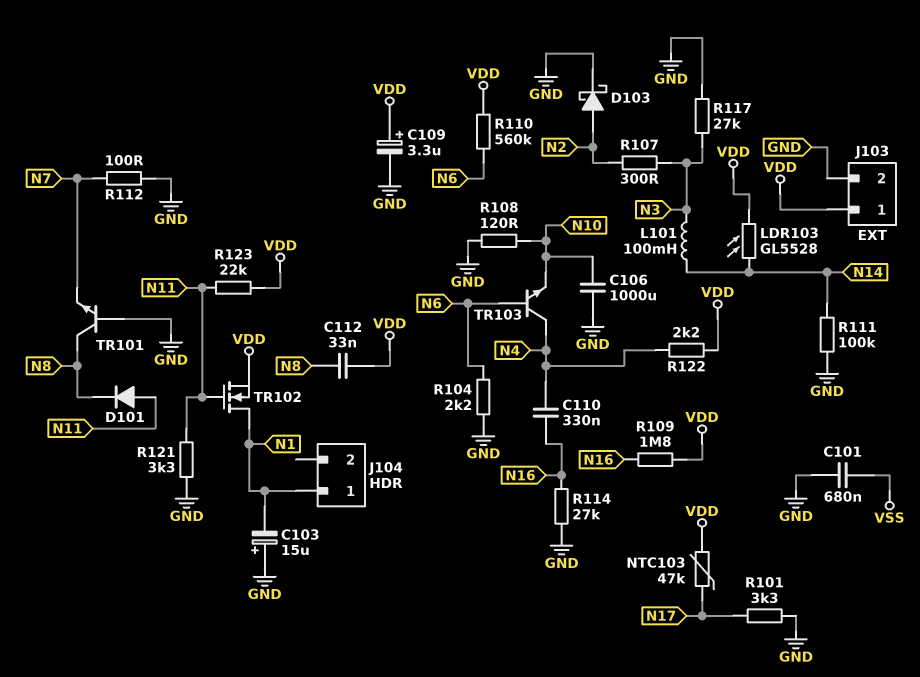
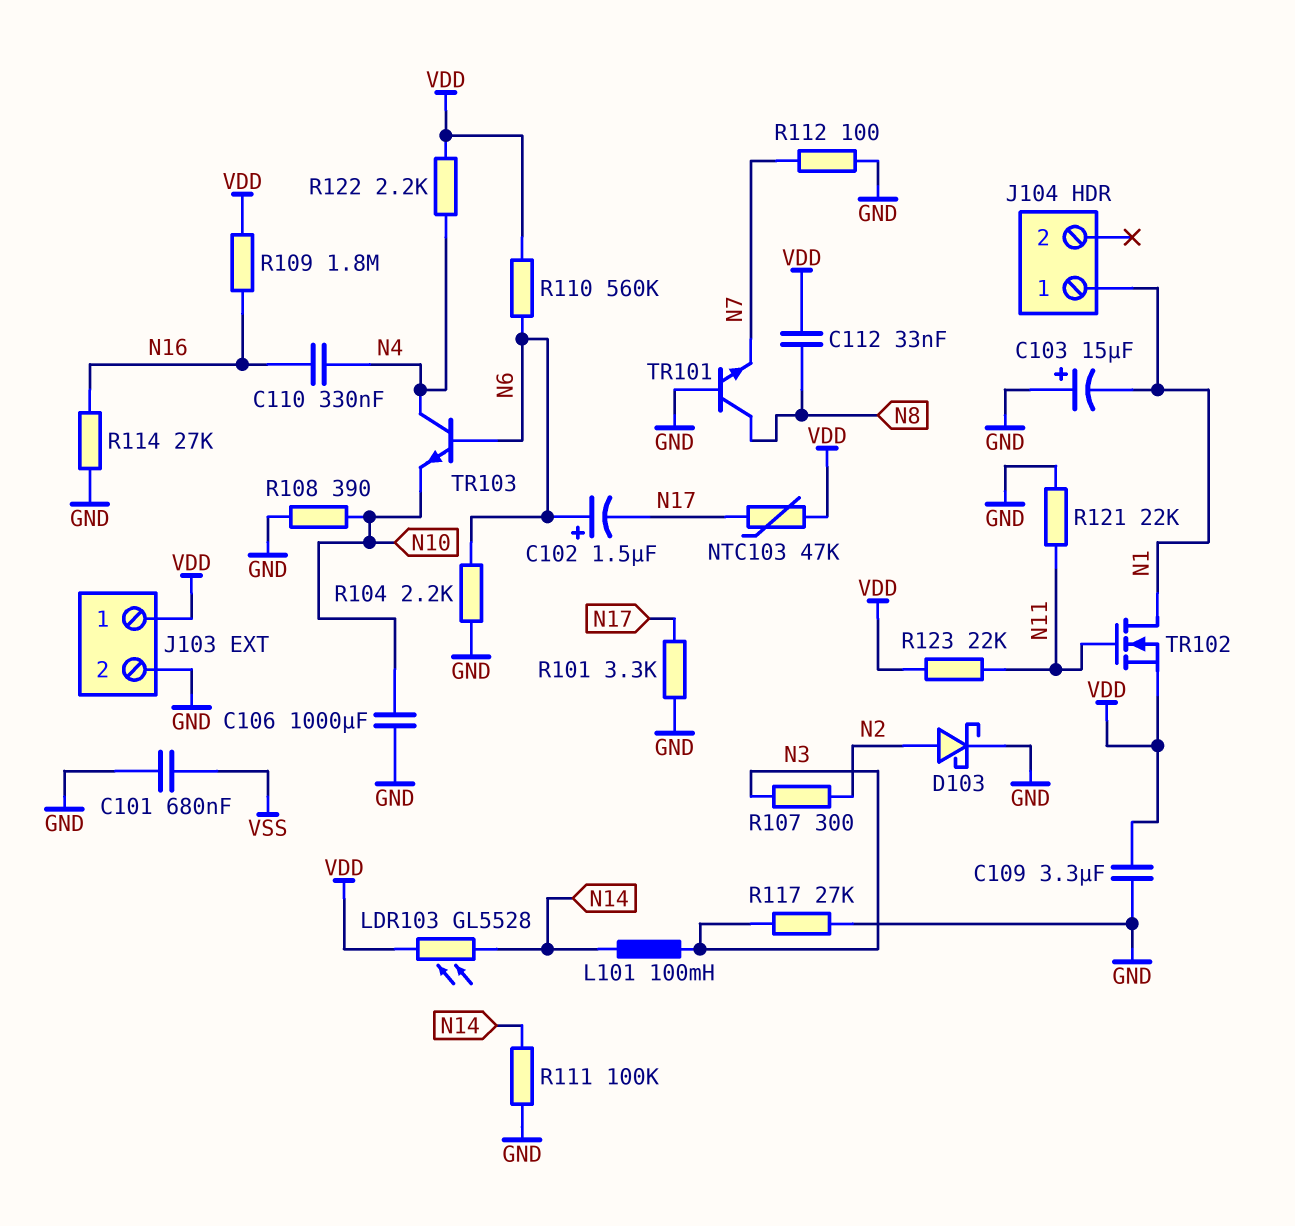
C102: none -> 1.5uF (plus N6, minus N17)
C109: 3.3uF (plus VDD, minus GND) -> 3.3uF (GND, VDD)
D101: diode (A N11, K N8) -> none
R108: 120 (GND, N10) -> 390 (GND, N10)
R121: 3.3k (GND, N11) -> 22k (GND, N11)

